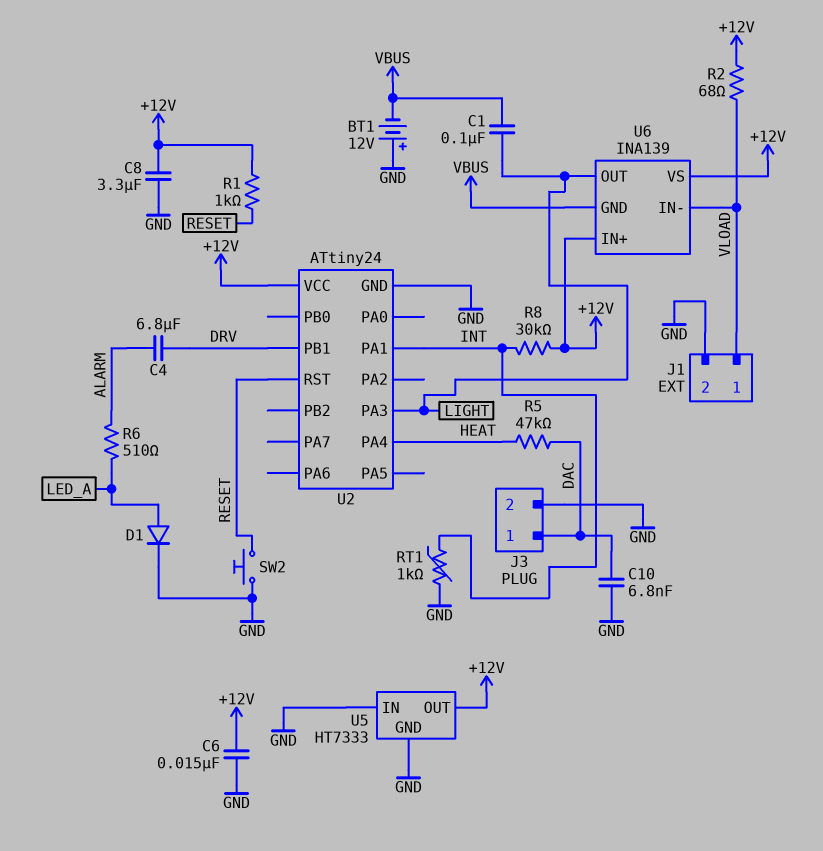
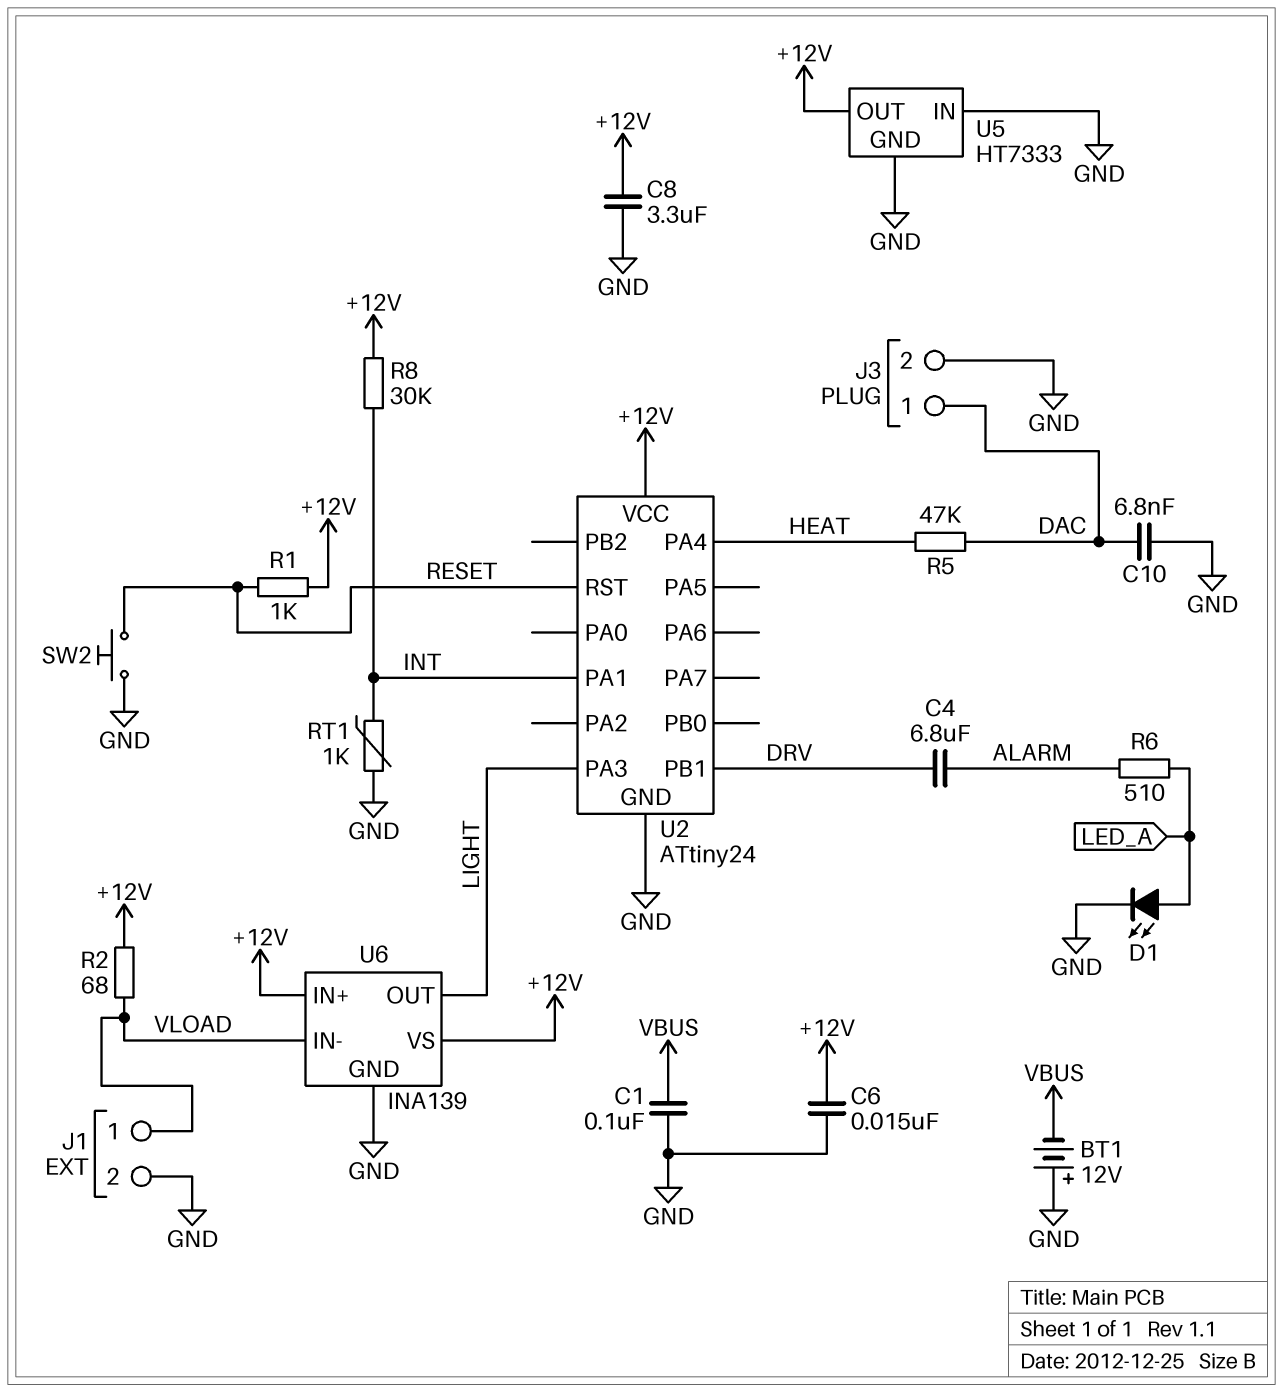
C1: 100nF (LIGHT, VBUS) -> 100nF (GND, VBUS)
D1: diode (A LED_A, K GND) -> LED (A LED_A, K GND)
U6 pin GND: VBUS -> GND

